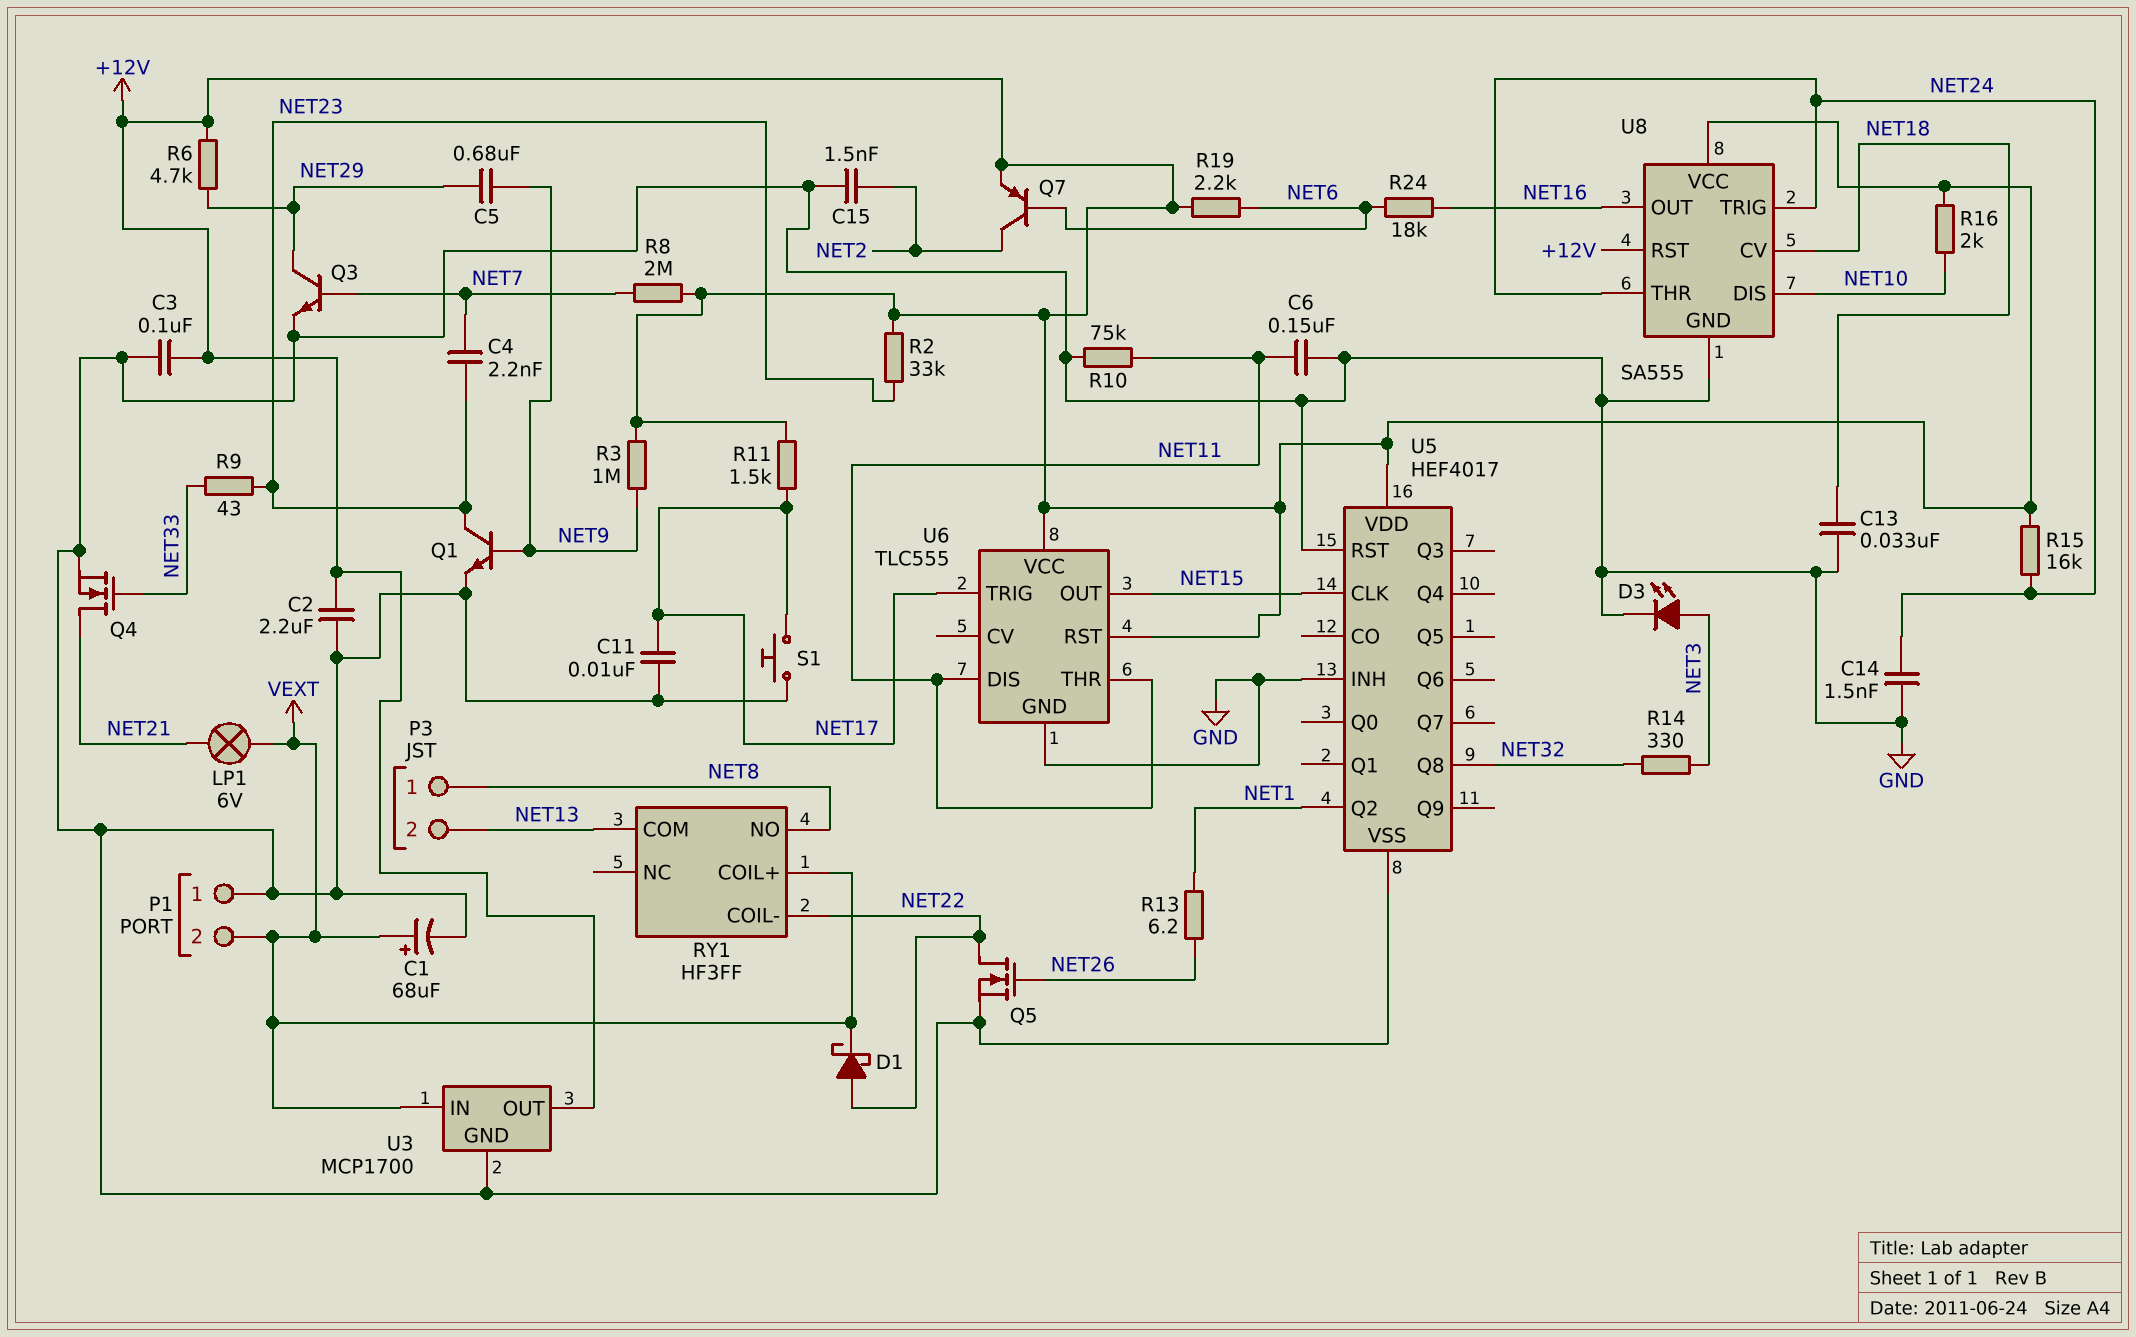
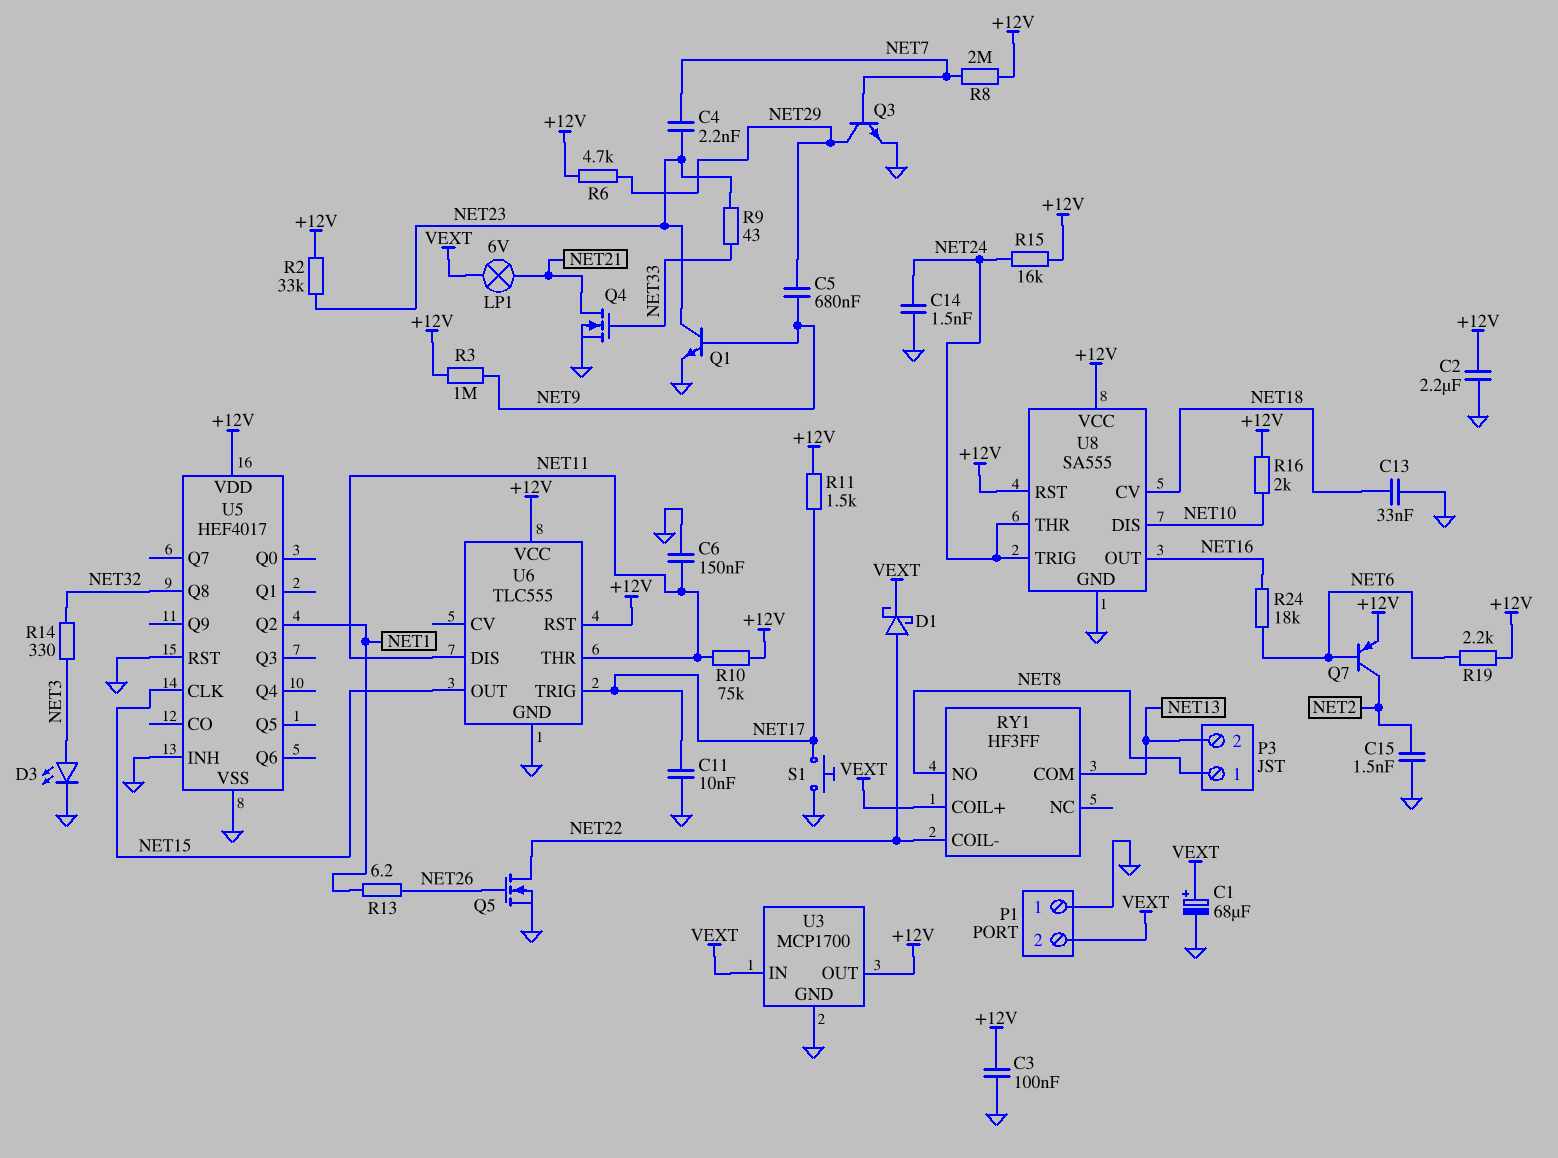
R10: 75k (GND, NET11) -> 75k (+12V, NET11)

